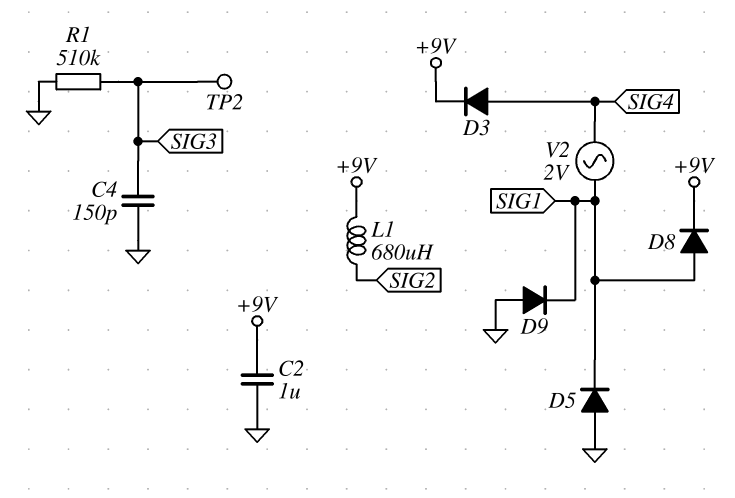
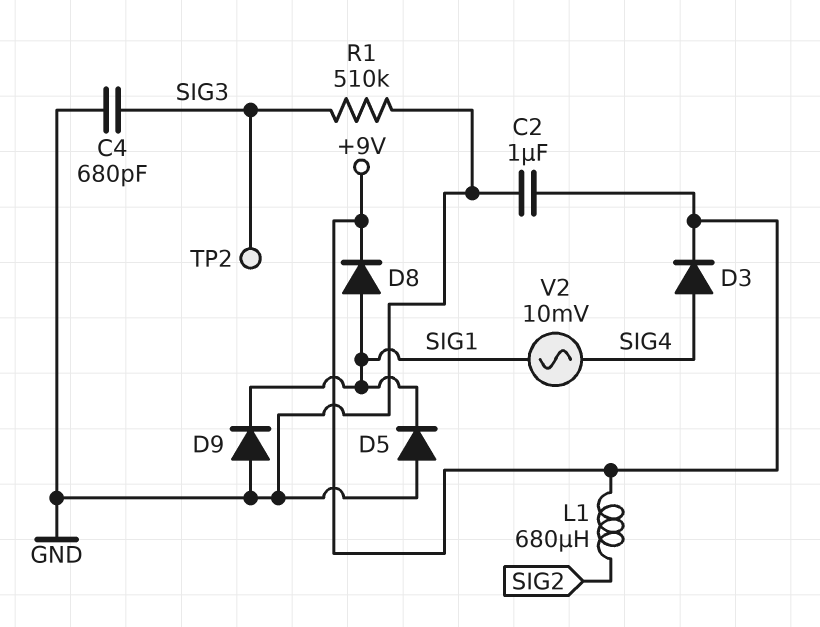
C4: 150pF (GND, SIG3) -> 680pF (GND, SIG3)
V2: AC 2V (SIG1, SIG4) -> AC 10mV (SIG1, SIG4)

